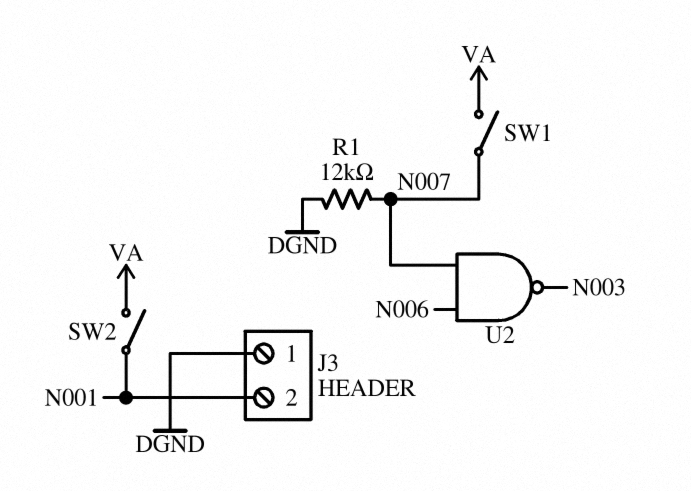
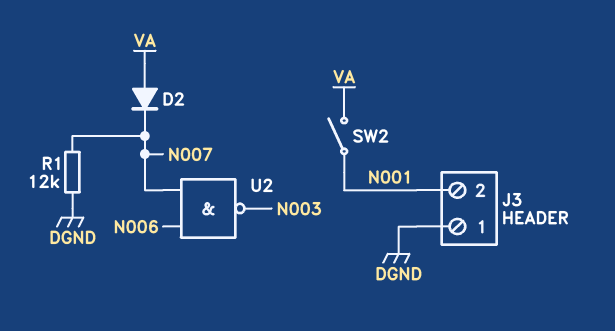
D2: none -> diode (A VA, K N007)
SW1: switch (N007, VA) -> none

